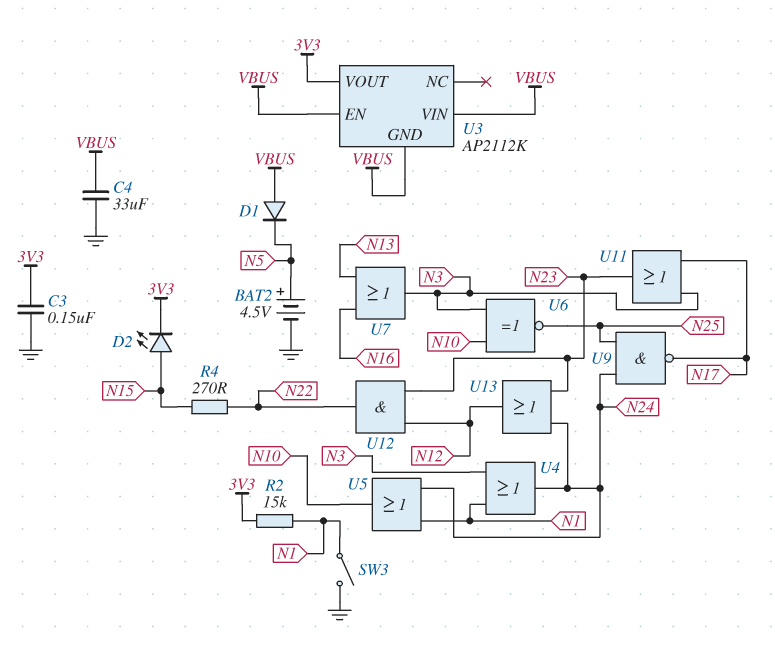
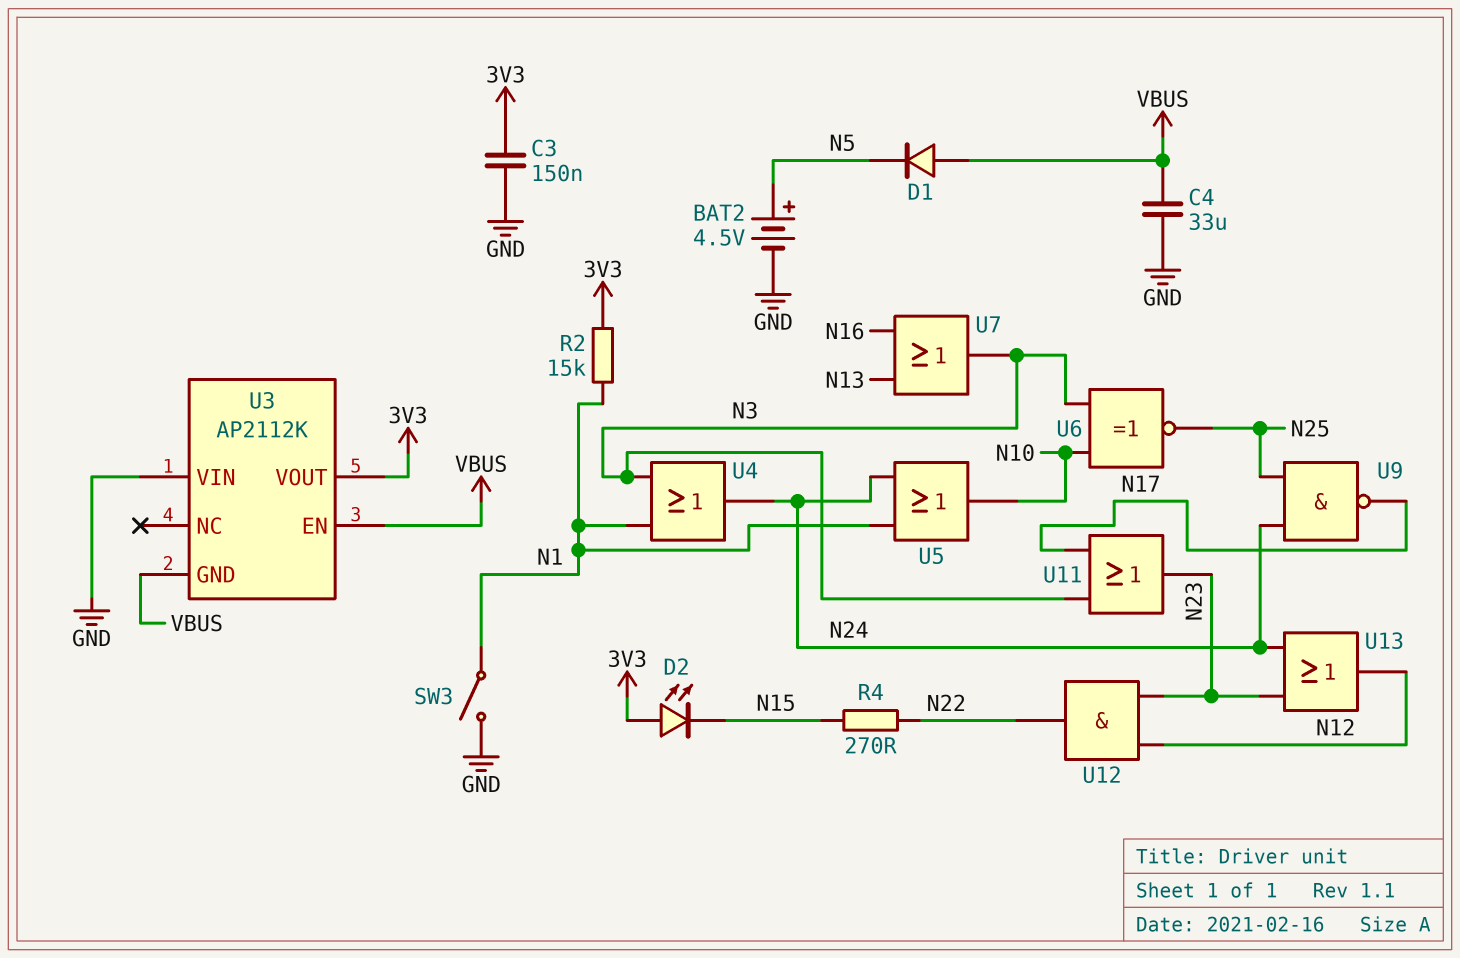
D2: LED (A N15, K 3V3) -> LED (A 3V3, K N15)
U3 pin VIN: VBUS -> GND

